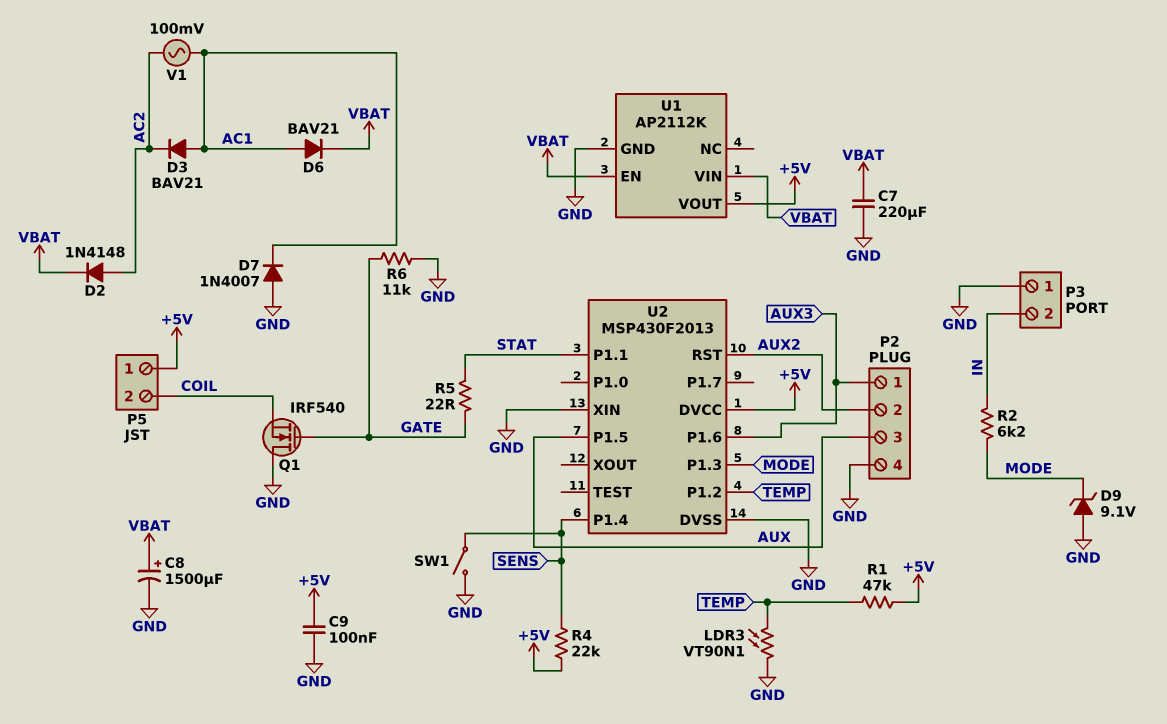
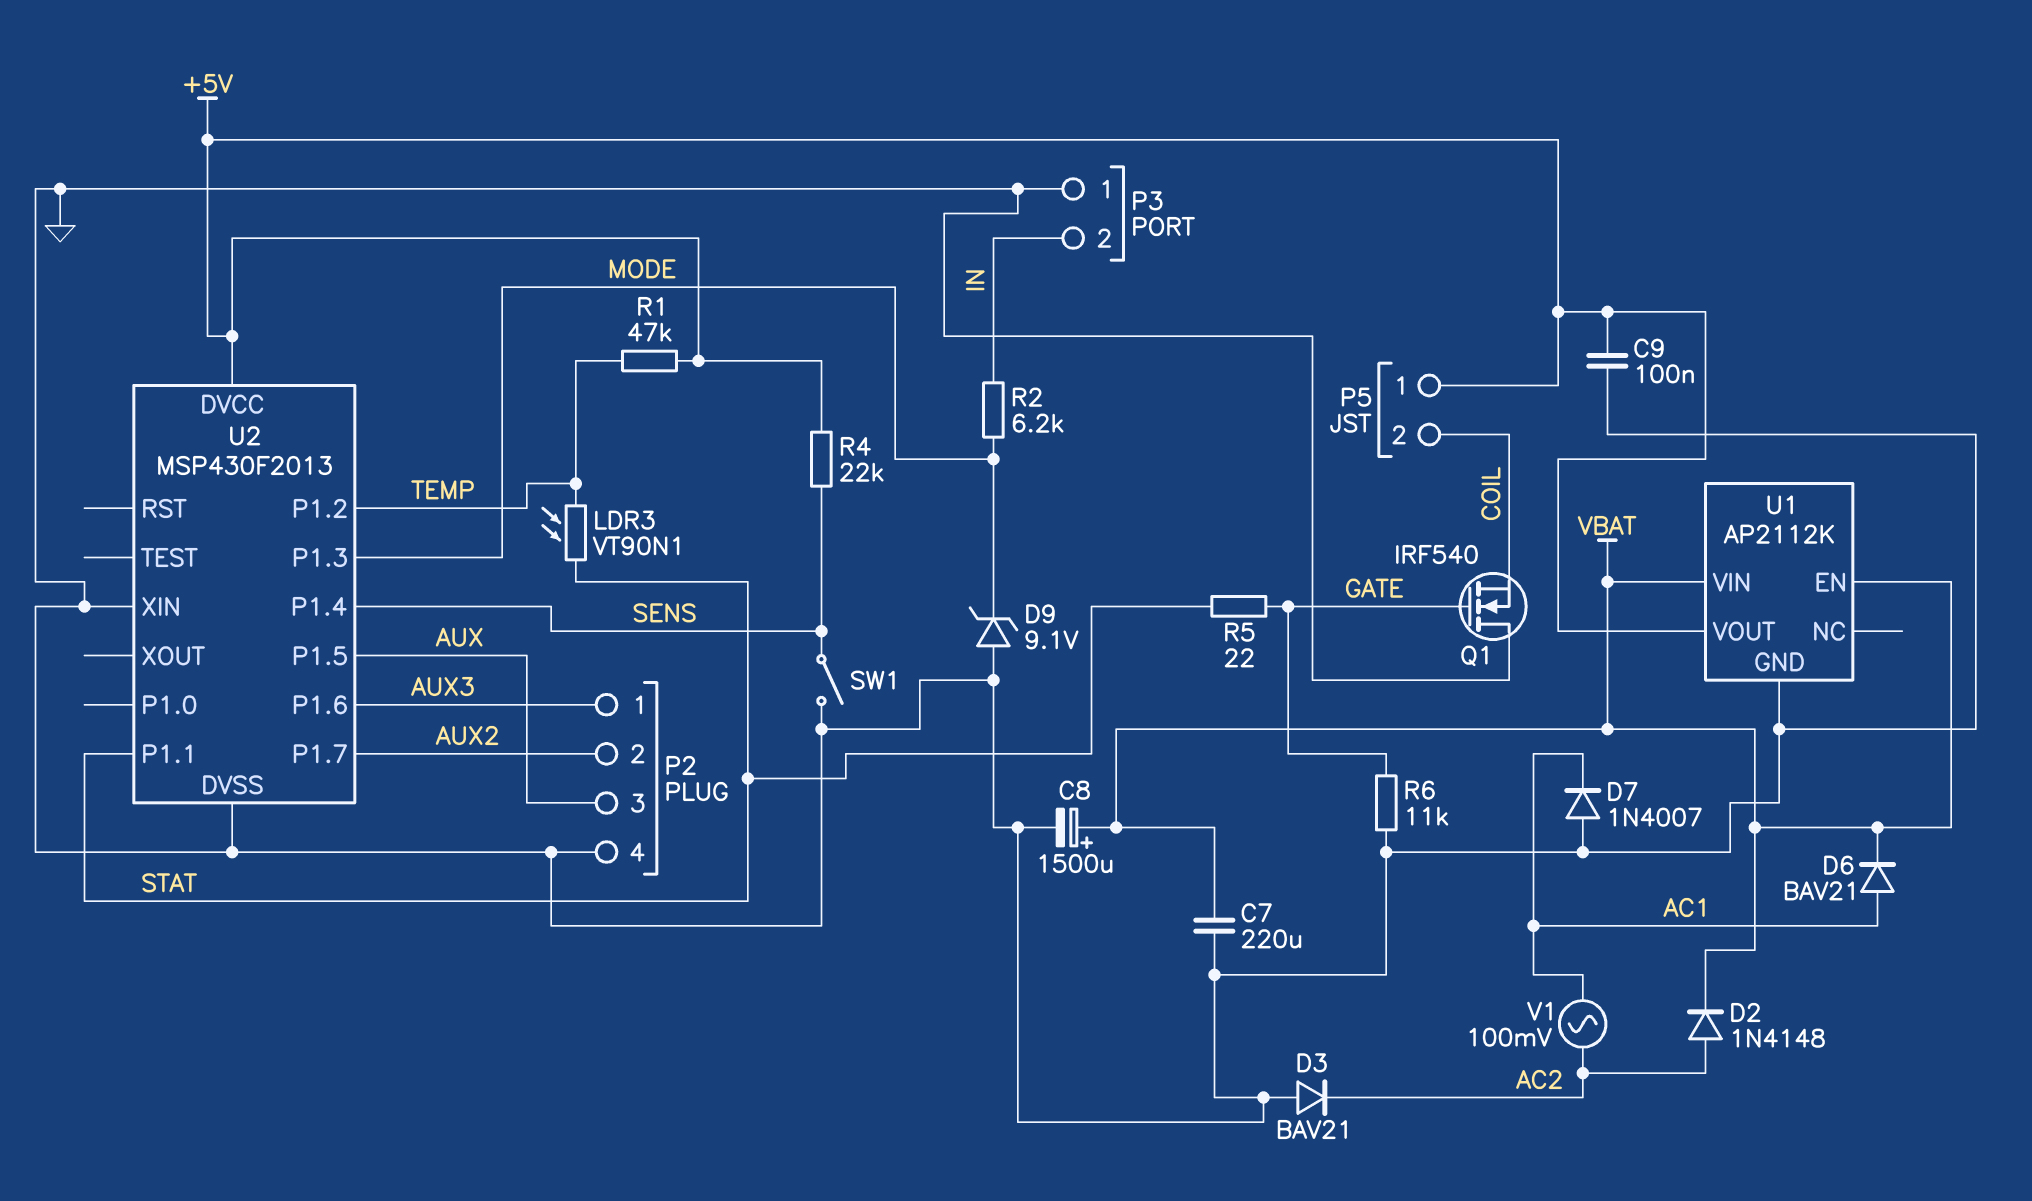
D3: diode BAV21 (A AC1, K AC2) -> diode BAV21 (A GND, K AC2)
LDR3: VT90N1 (GND, TEMP) -> VT90N1 (STAT, TEMP)
U2 pin P1.7: none -> AUX2
U2 pin RST: AUX2 -> none

